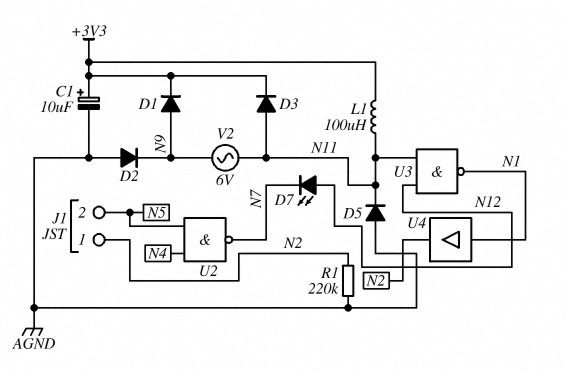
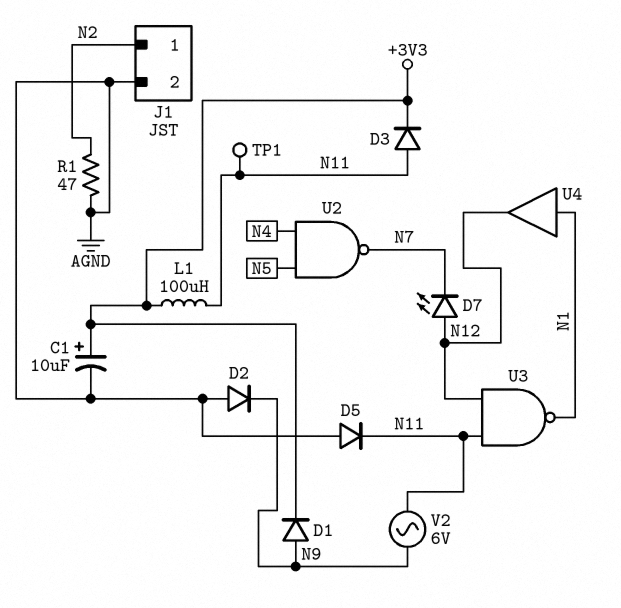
J1 pin 2: N5 -> AGND
R1: 220k (AGND, N2) -> 47 (AGND, N2)
TP1: none -> test point (N11)
U4: buffer (in N1, out N2) -> buffer (in N1, out N12)

